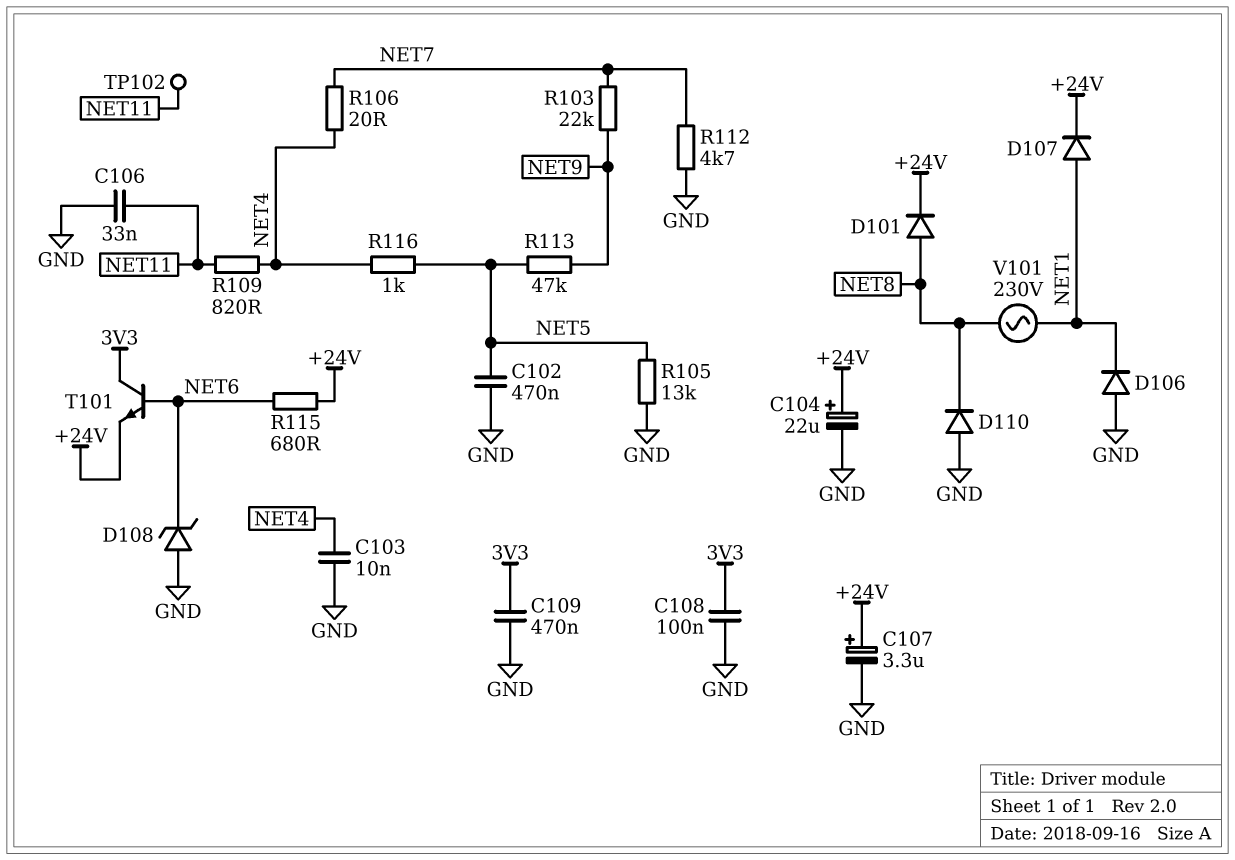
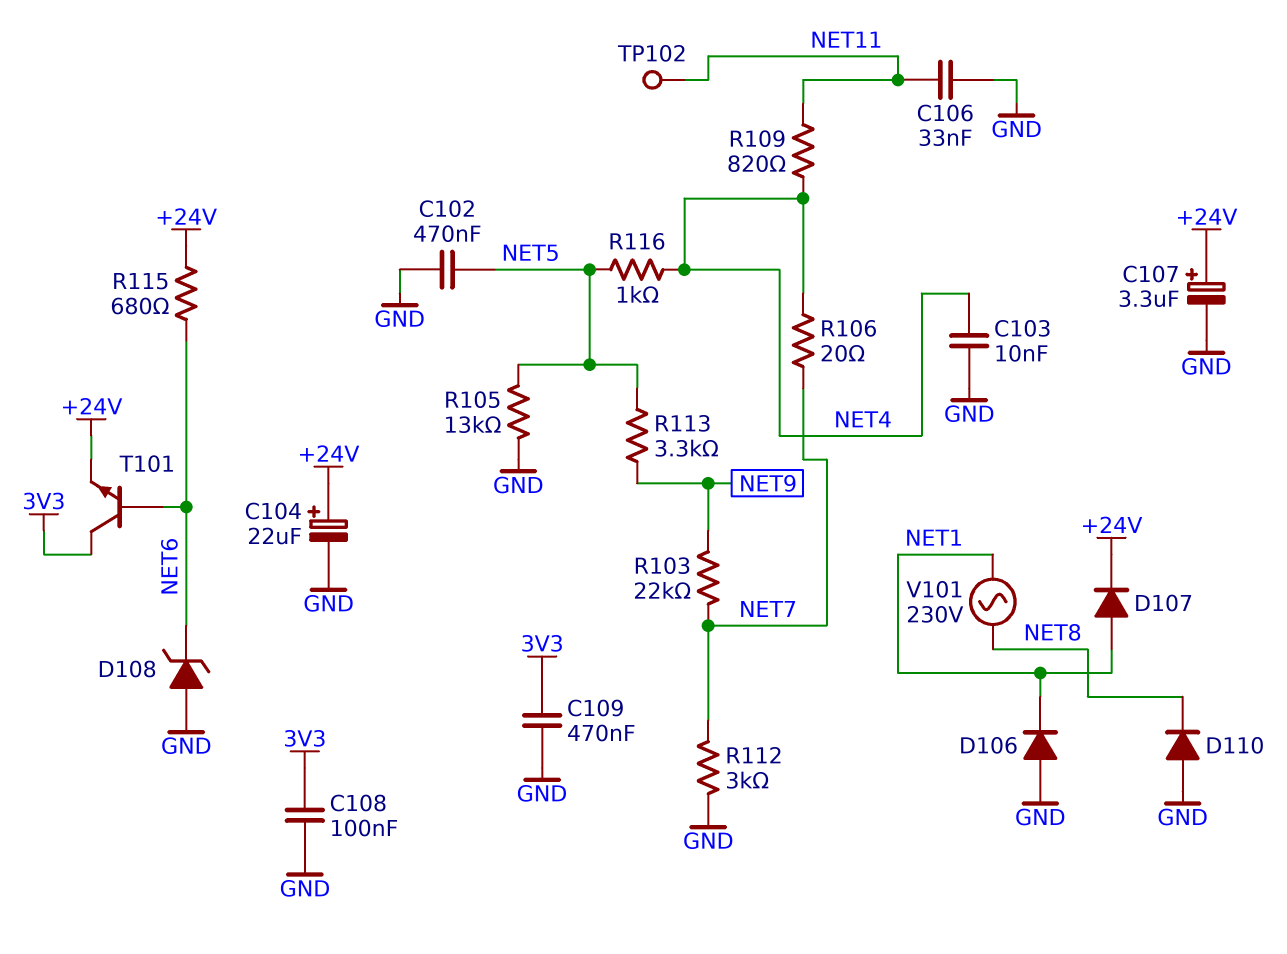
D101: diode (A NET8, K +24V) -> none
R112: 4.7k (GND, NET7) -> 3k (GND, NET7)
R113: 47k (NET5, NET9) -> 3.3k (NET5, NET9)

